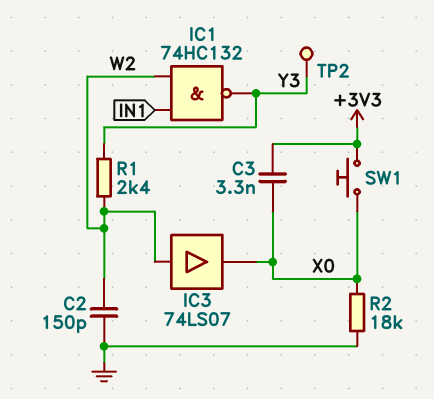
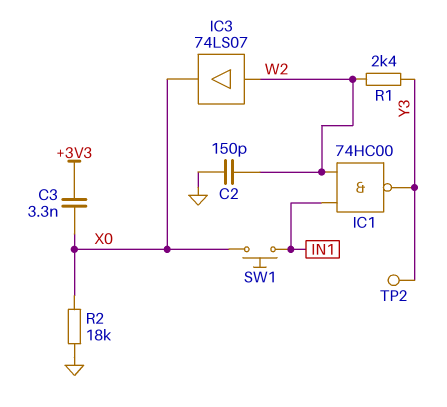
IC1: NAND 74HC132 (in IN1, in W2, out Y3) -> NAND 74HC00 (in IN1, in W2, out Y3)
SW1: button (+3V3, X0) -> button (IN1, X0)

